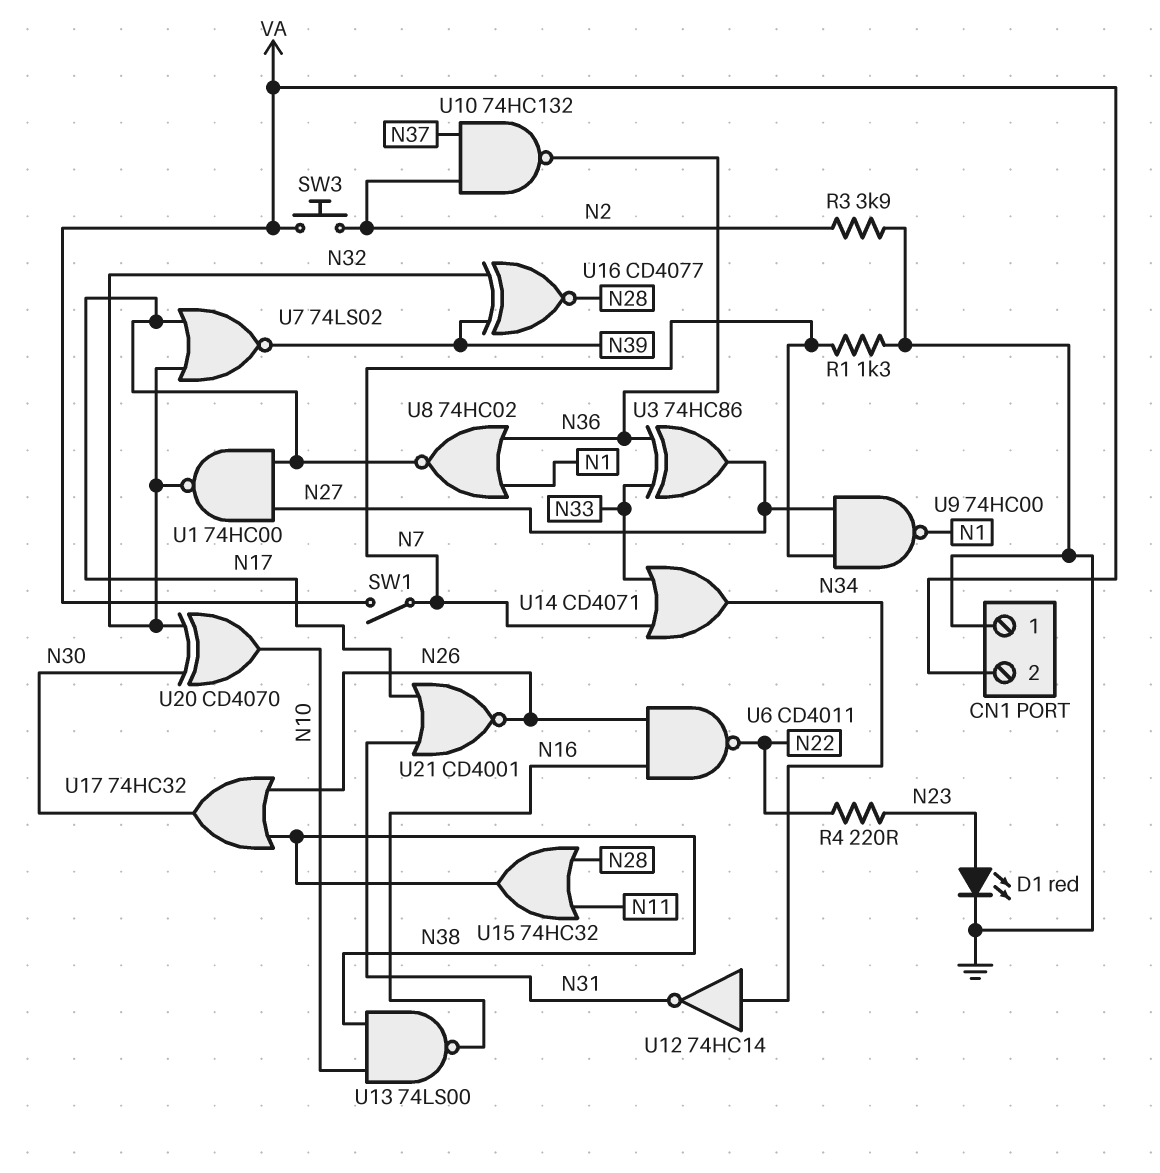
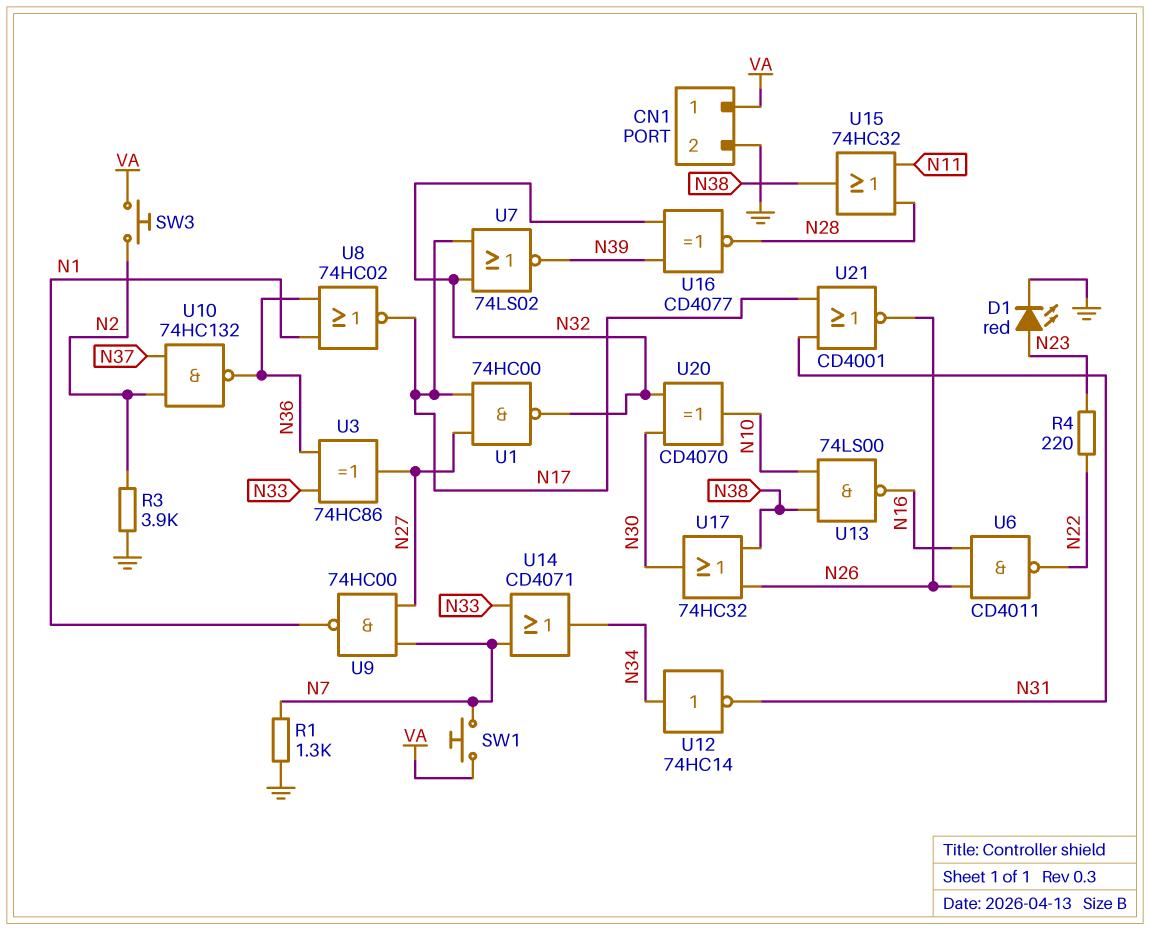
CN1 pin 1: GND -> VA
CN1 pin 2: VA -> GND
SW1: switch (N7, VA) -> button (N7, VA)

